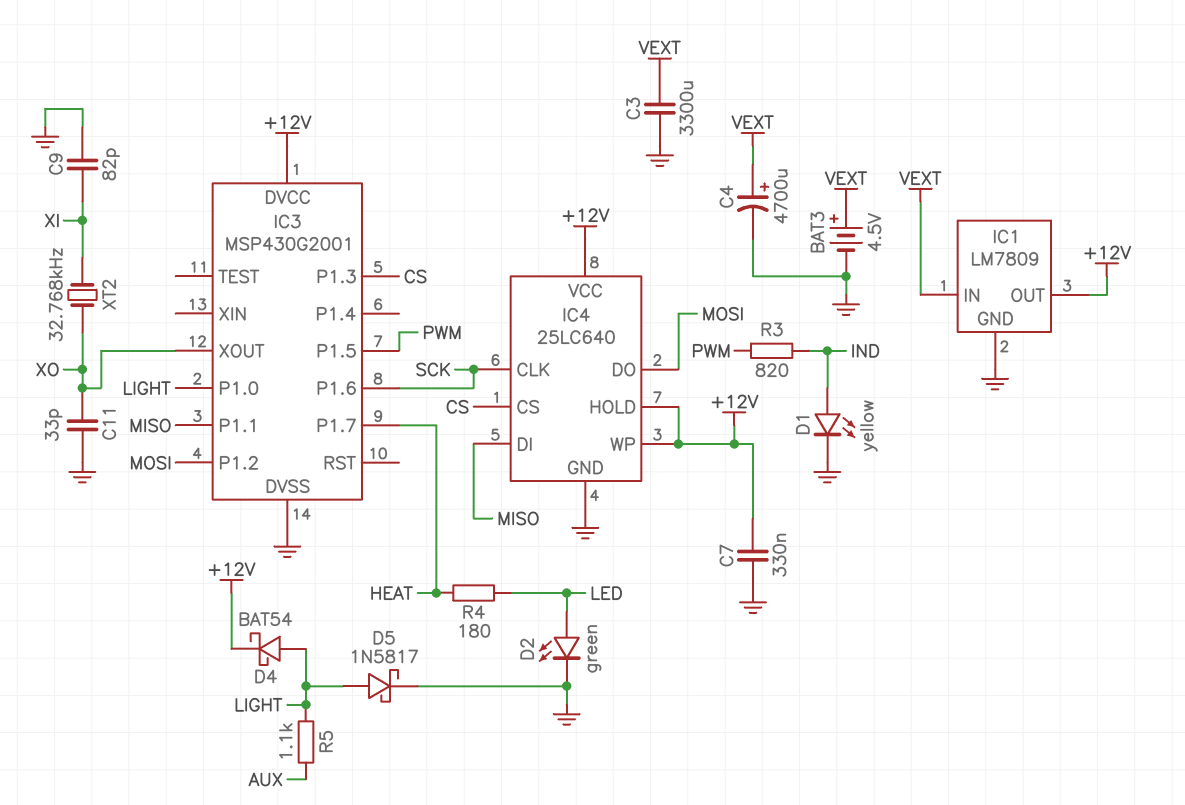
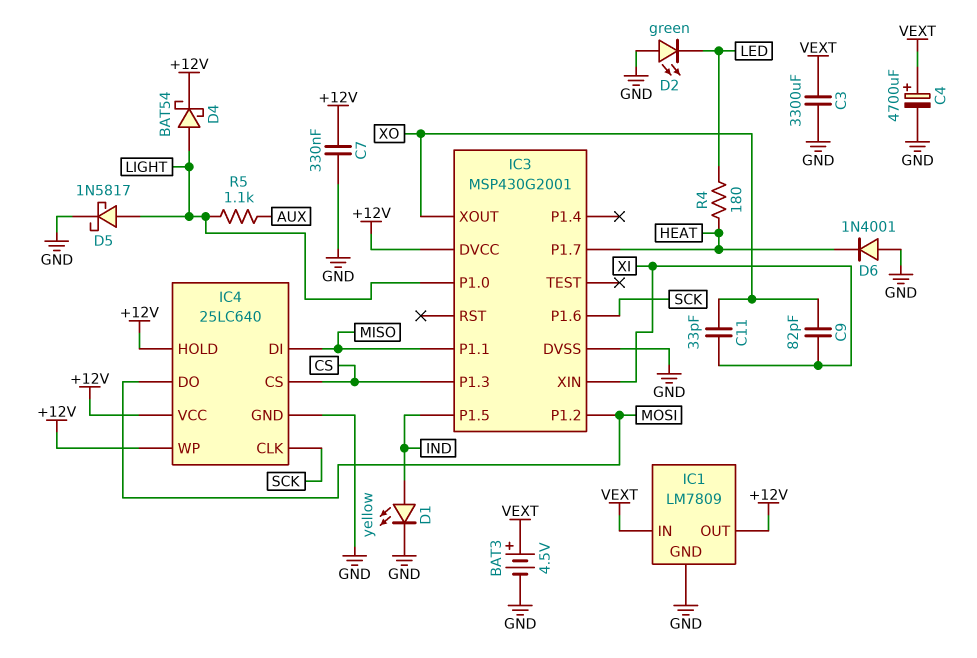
C9: 82pF (GND, XI) -> 82pF (XI, XO)
C11: 33pF (GND, XO) -> 33pF (XI, XO)
D2: LED green (A LED, K GND) -> LED green (A GND, K LED)
D6: none -> diode 1N4001 (A GND, K HEAT)
IC3 pin P1.5: PWM -> IND
IC3 pin XIN: none -> XI
R3: 820 (IND, PWM) -> none
XT2: 32.768kHz (XI, XO) -> none

